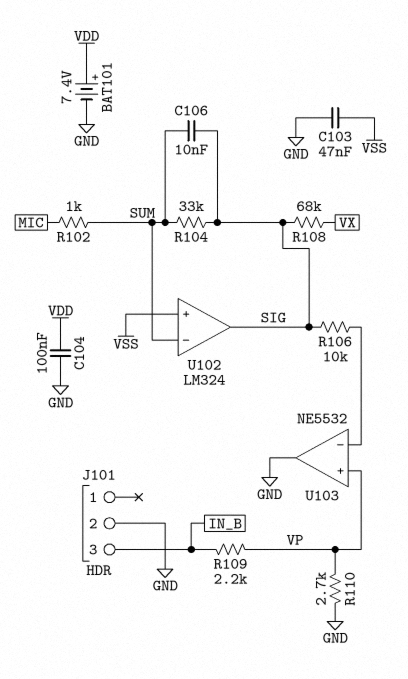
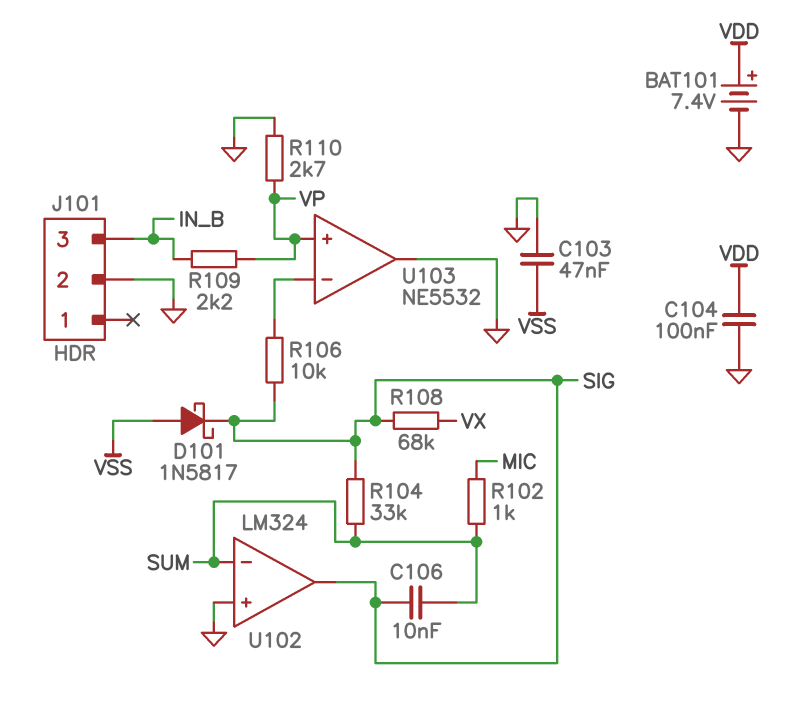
D101: none -> schottky 1N5817 (A VSS, K SIG)
U102 pin in+: VSS -> GND

